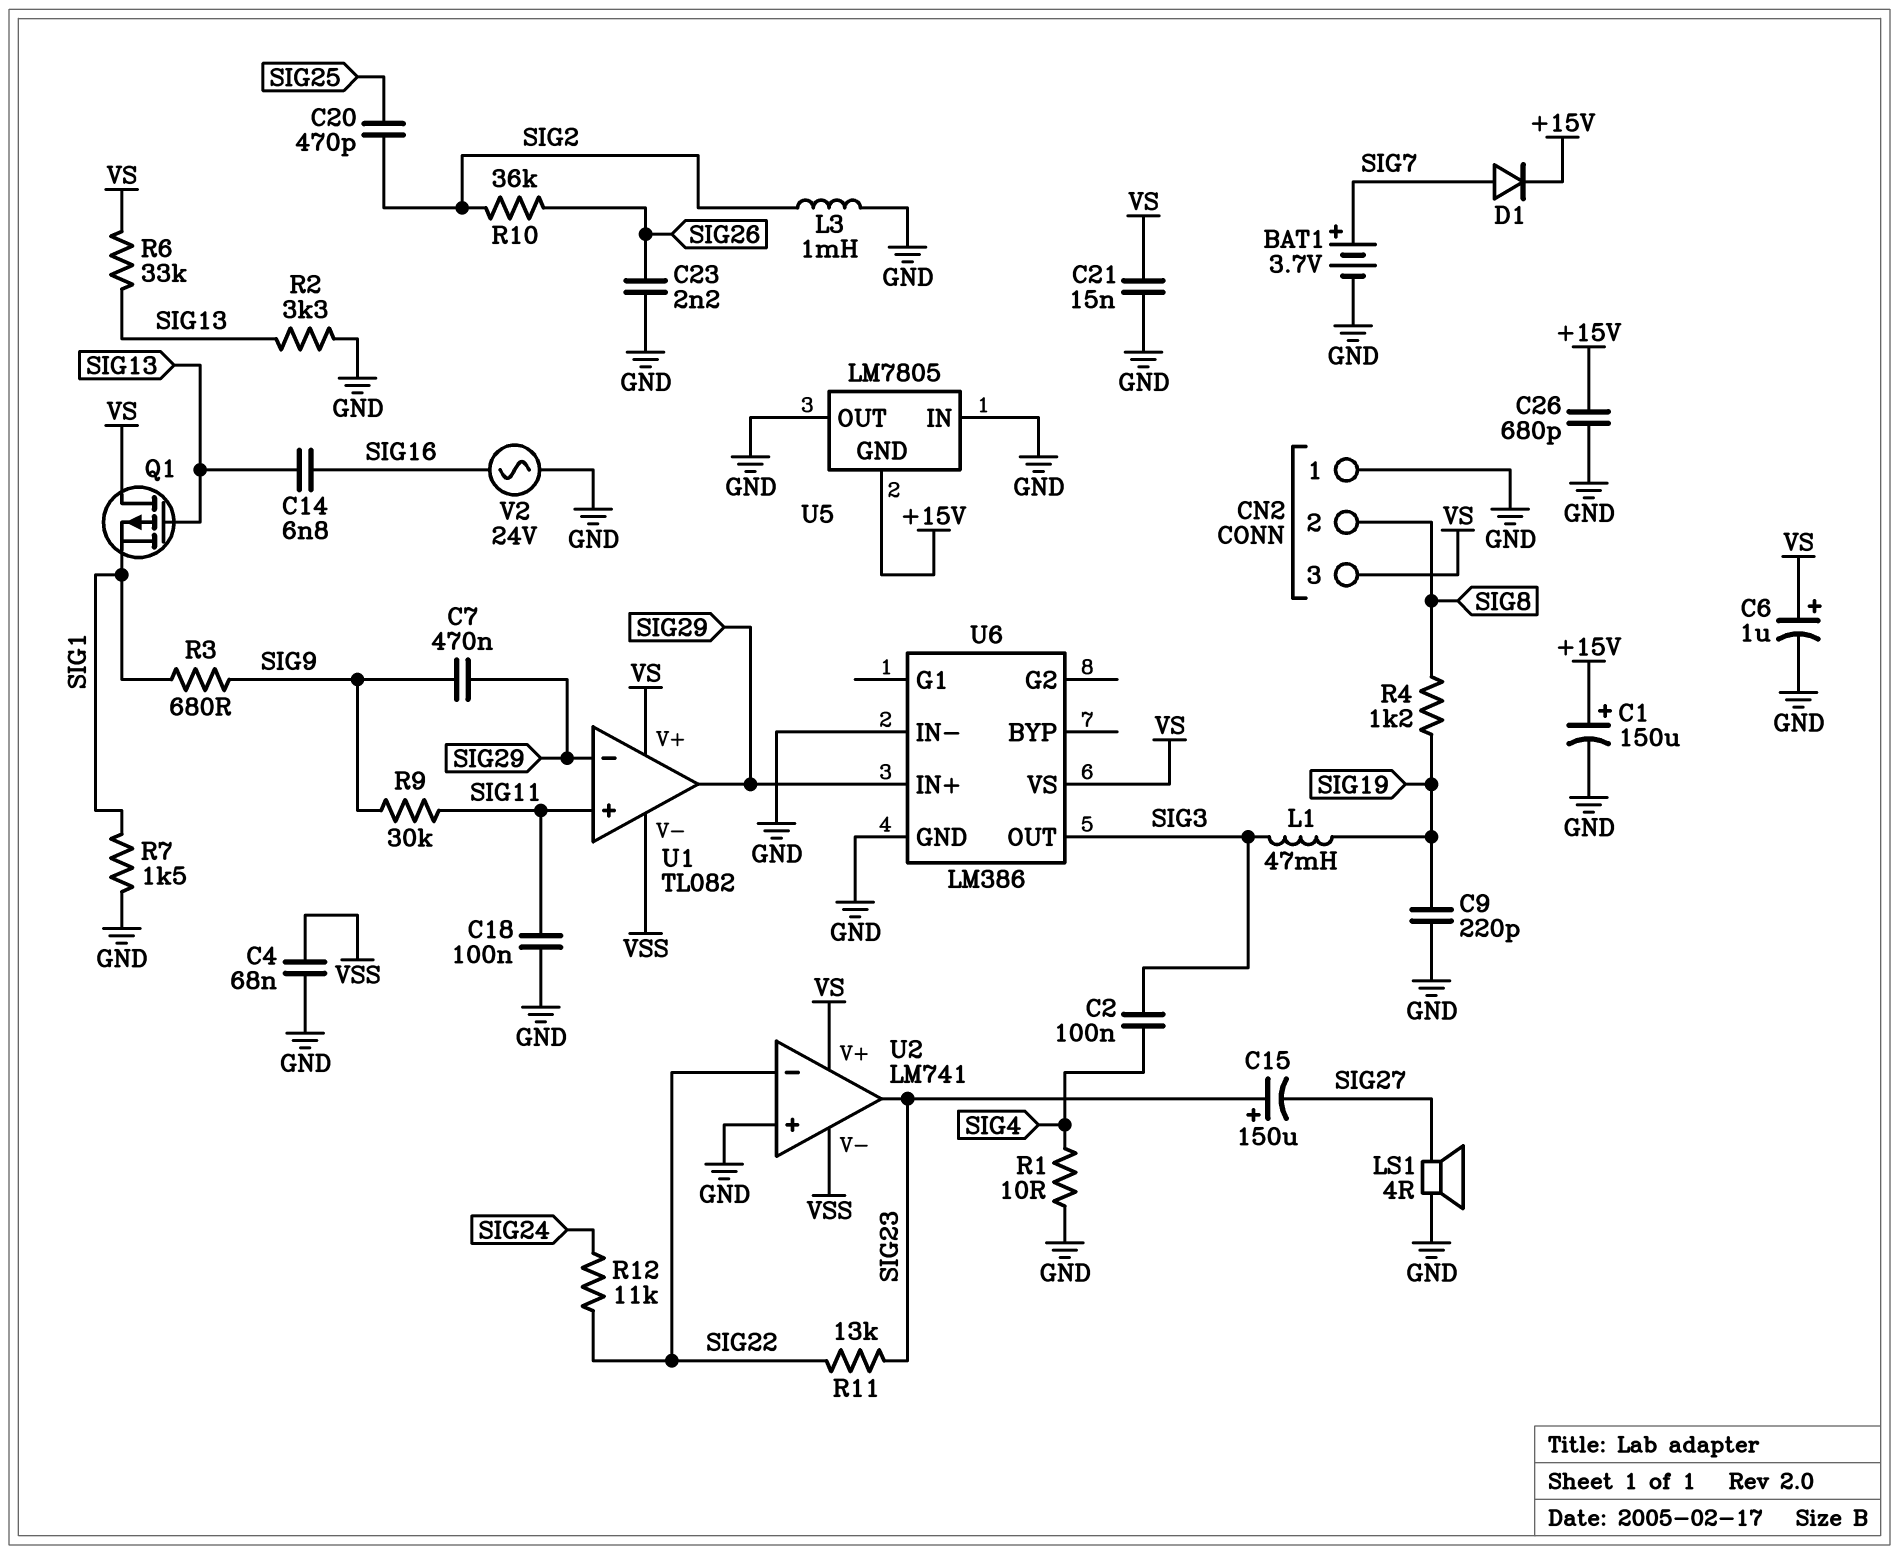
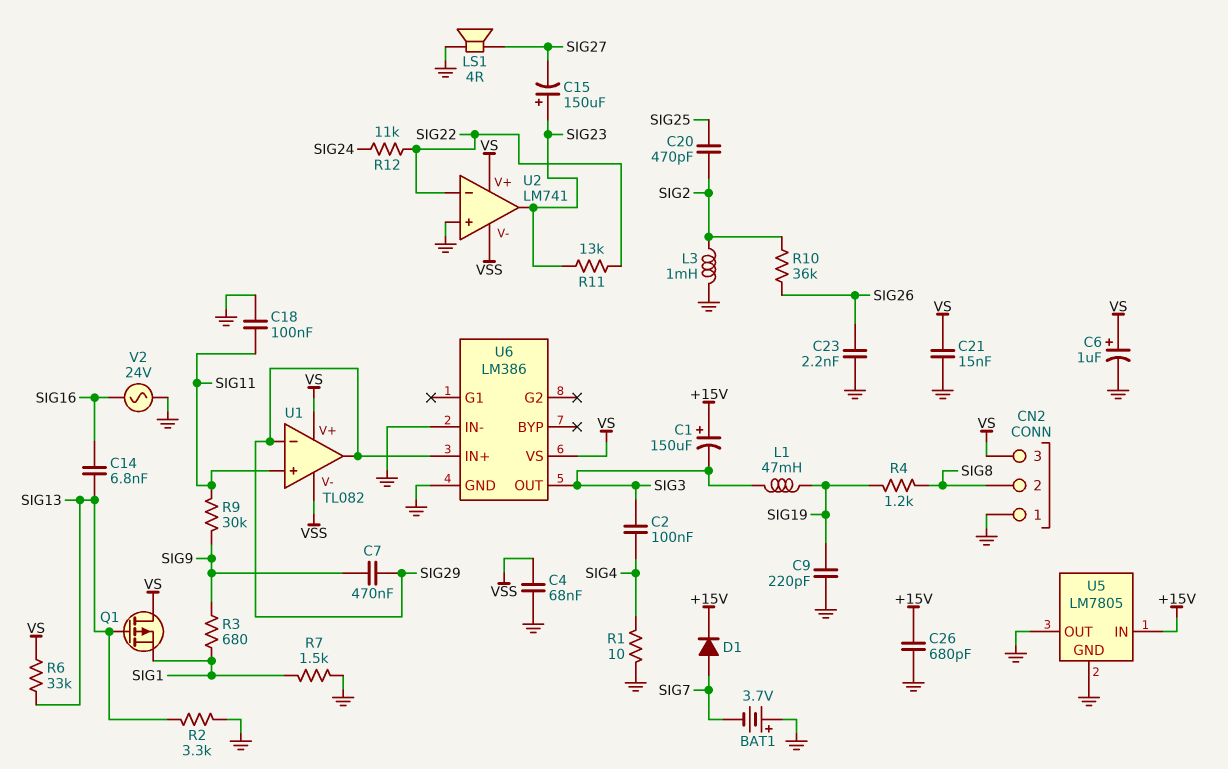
BAT1: 3.7V (plus SIG7, minus GND) -> 3.7V (plus GND, minus SIG7)
C1: 150uF (plus +15V, minus GND) -> 150uF (plus +15V, minus SIG3)
U5 pin GND: +15V -> GND
U5 pin IN: GND -> +15V

